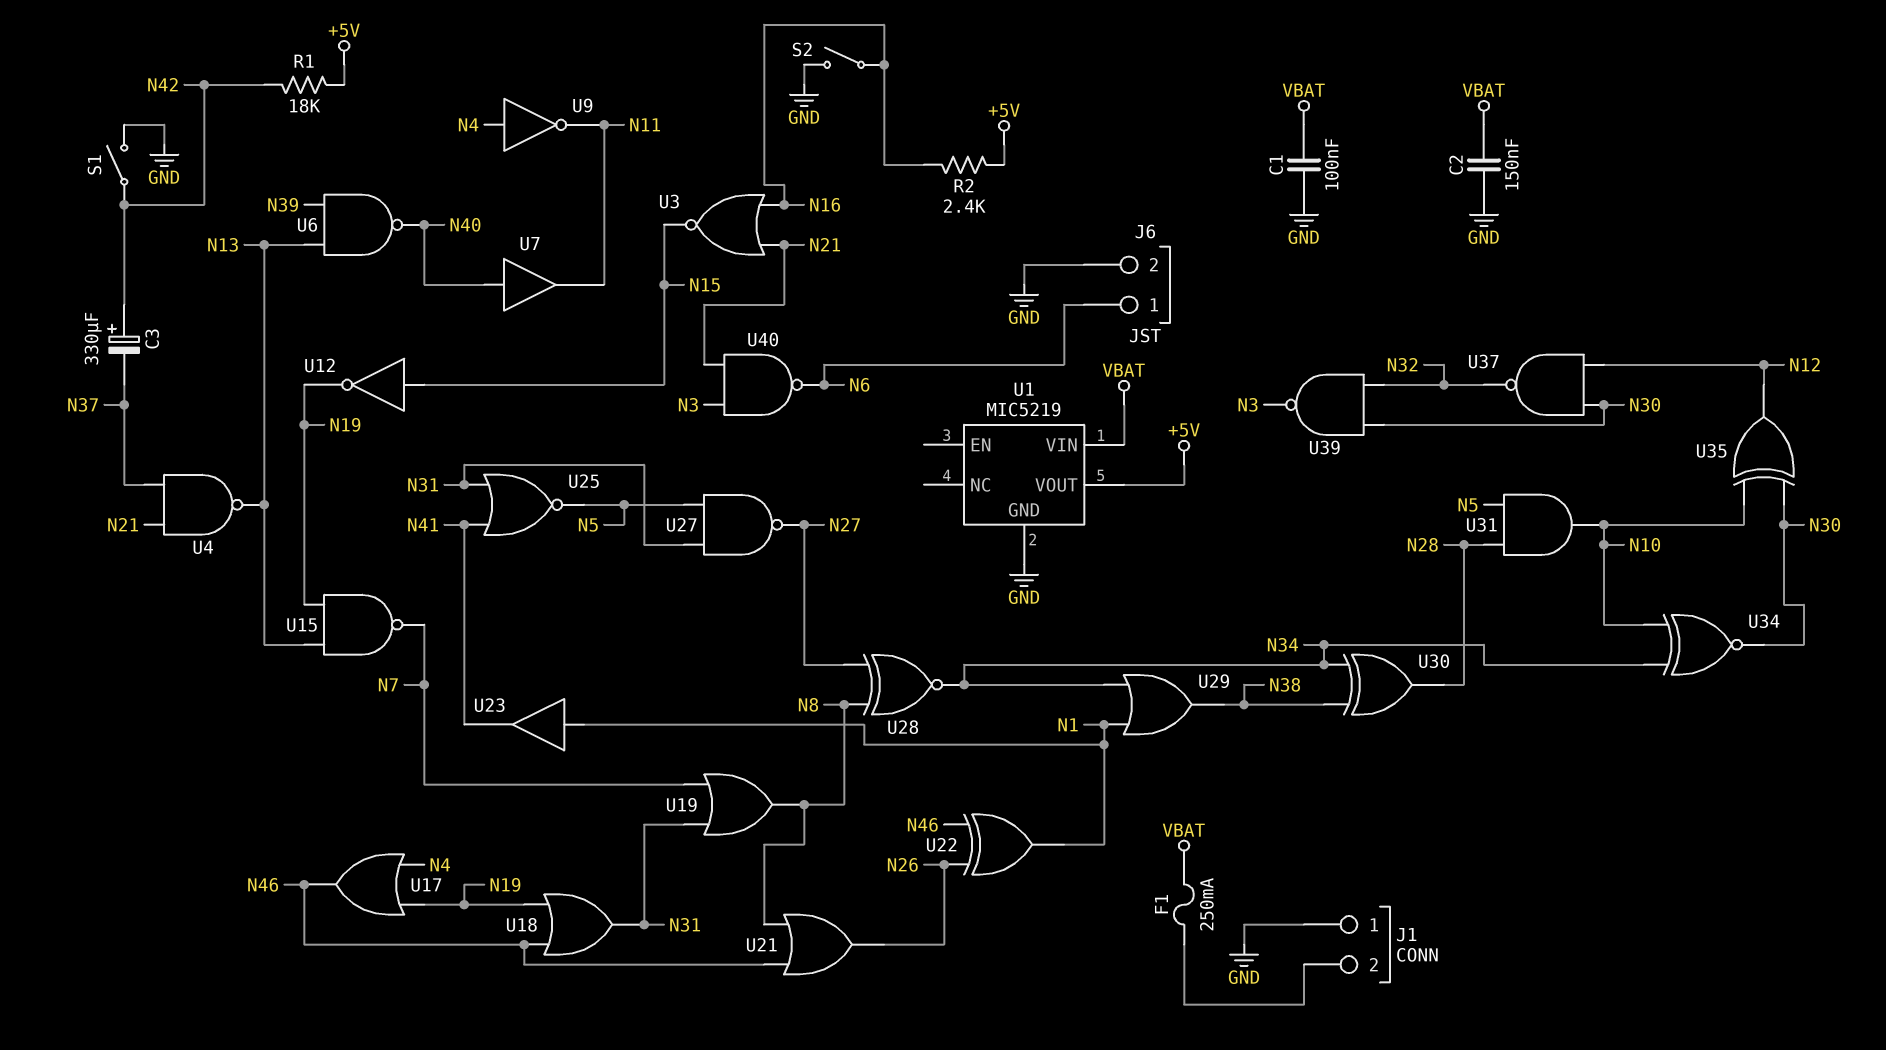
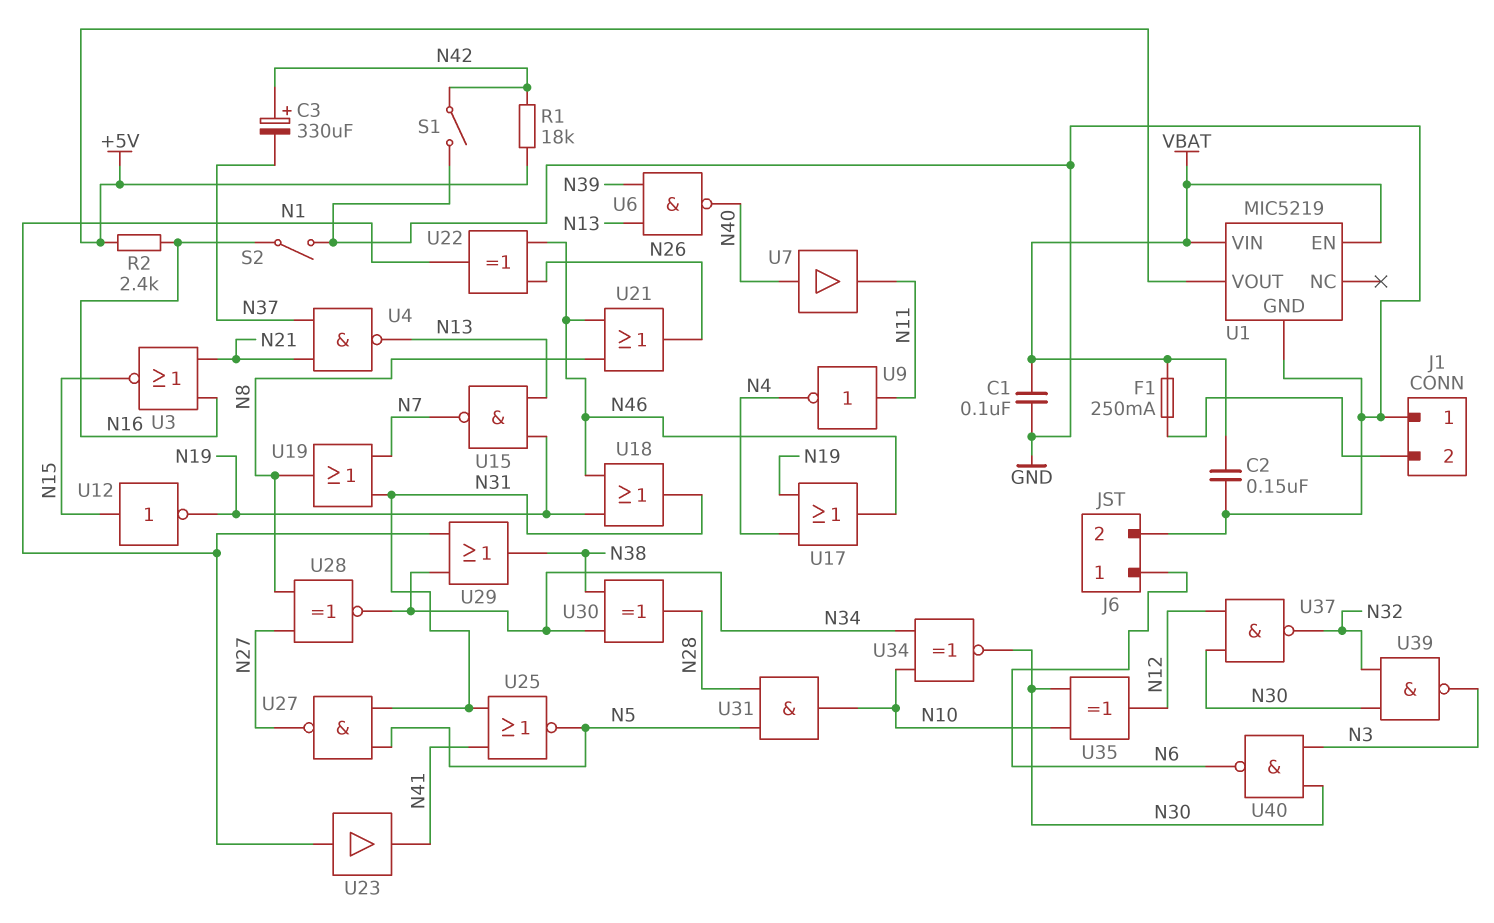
U1 pin EN: none -> VBAT
U9: NOT (in N4, out N11) -> NOT (in N11, out N4)
U40: NAND (in N3, in N21, out N6) -> NAND (in N3, in N30, out N6)

